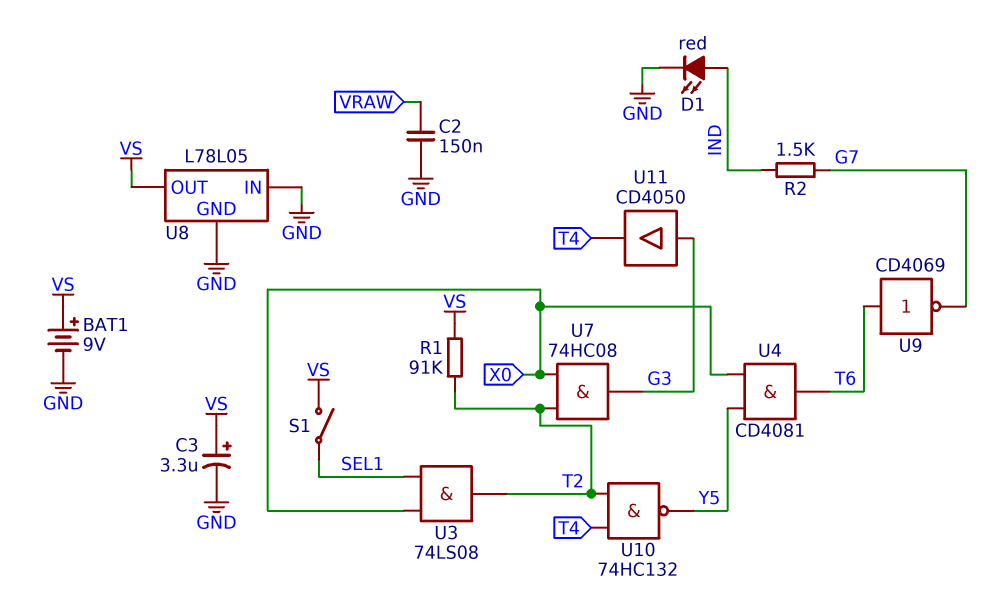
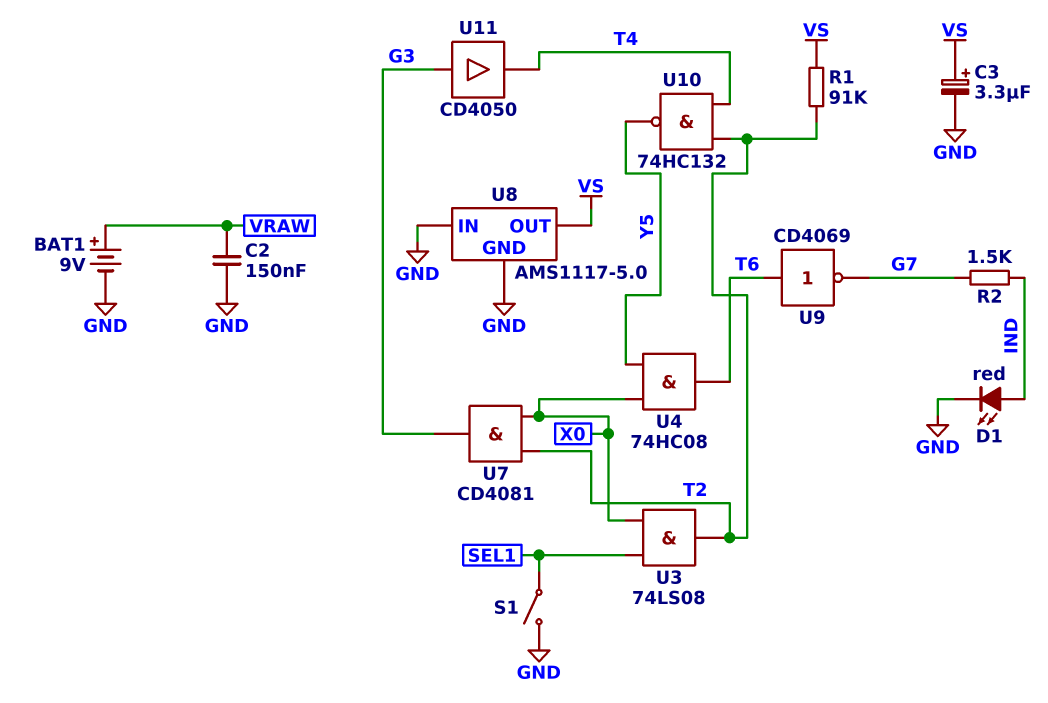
BAT1: 9V (plus VS, minus GND) -> 9V (plus VRAW, minus GND)
S1: switch (SEL1, VS) -> switch (GND, SEL1)
U4: AND CD4081 (in X0, in Y5, out T6) -> AND 74HC08 (in X0, in Y5, out T6)
U7: AND 74HC08 (in T2, in X0, out G3) -> AND CD4081 (in T2, in X0, out G3)
U8: L78L05 -> AMS1117-5.0

